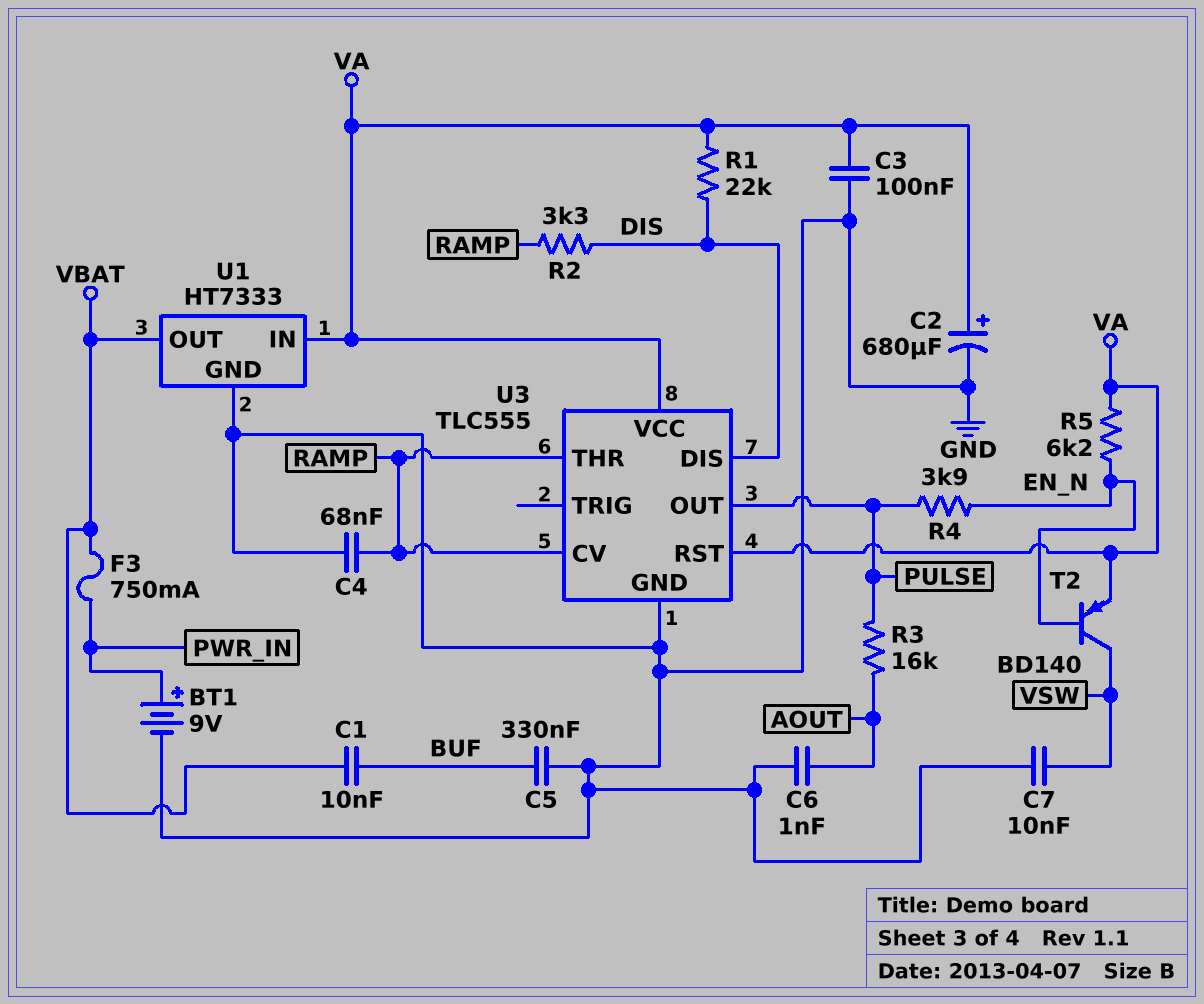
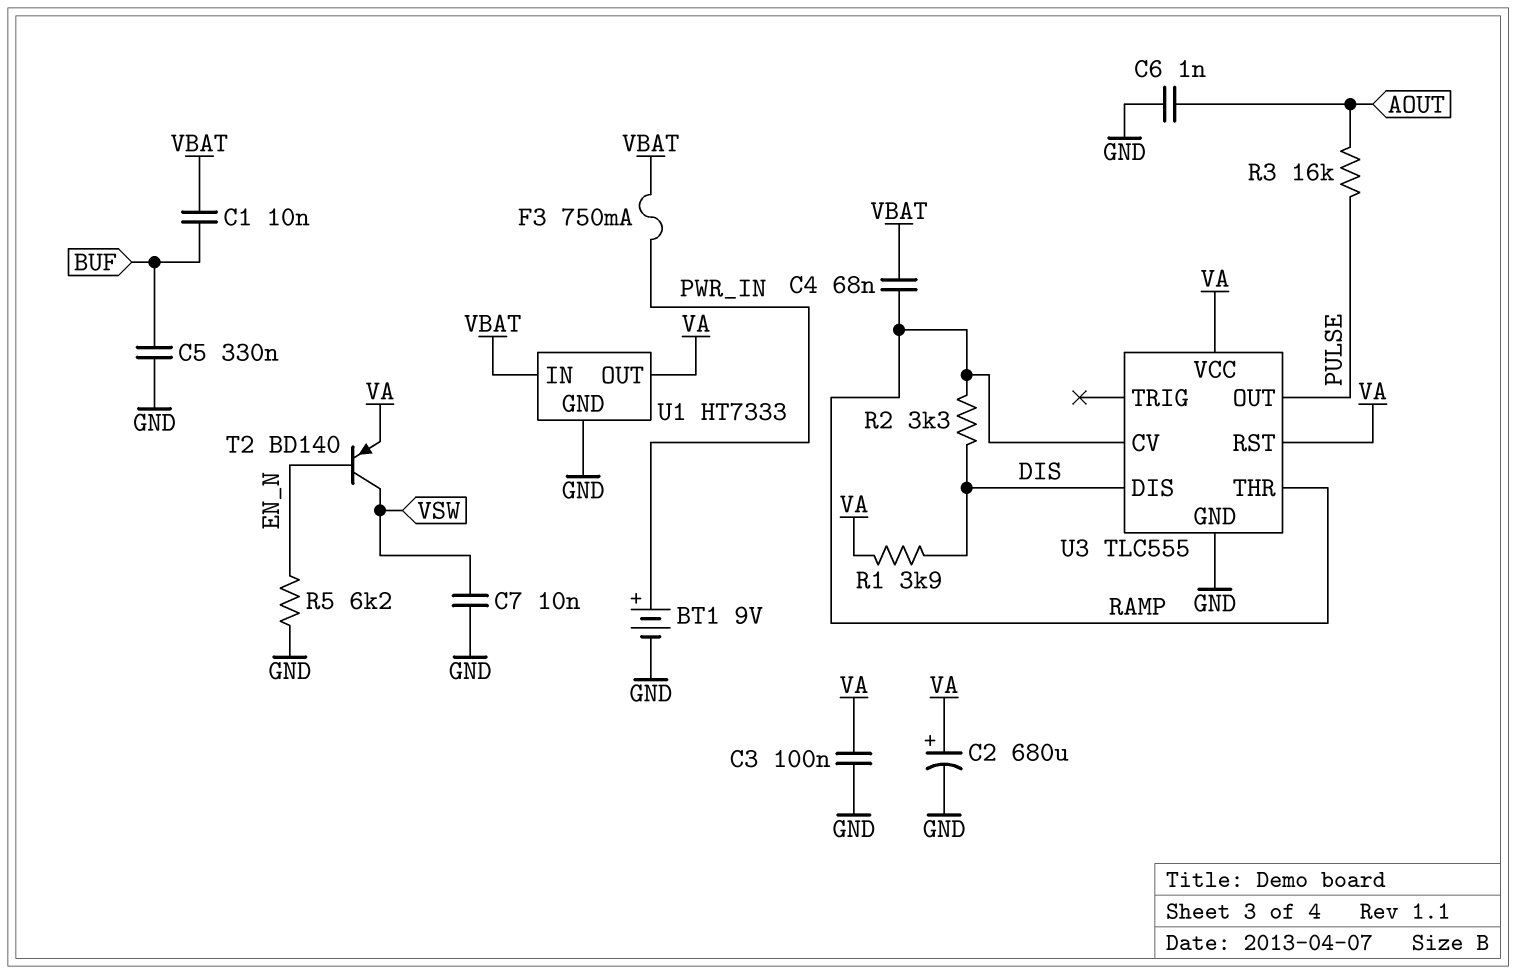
C4: 68nF (GND, RAMP) -> 68nF (RAMP, VBAT)
R1: 22k (DIS, VA) -> 3.9k (DIS, VA)
R4: 3.9k (EN_N, PULSE) -> none
R5: 6.2k (EN_N, VA) -> 6.2k (EN_N, GND)
U1 pin IN: VA -> VBAT
U1 pin OUT: VBAT -> VA

